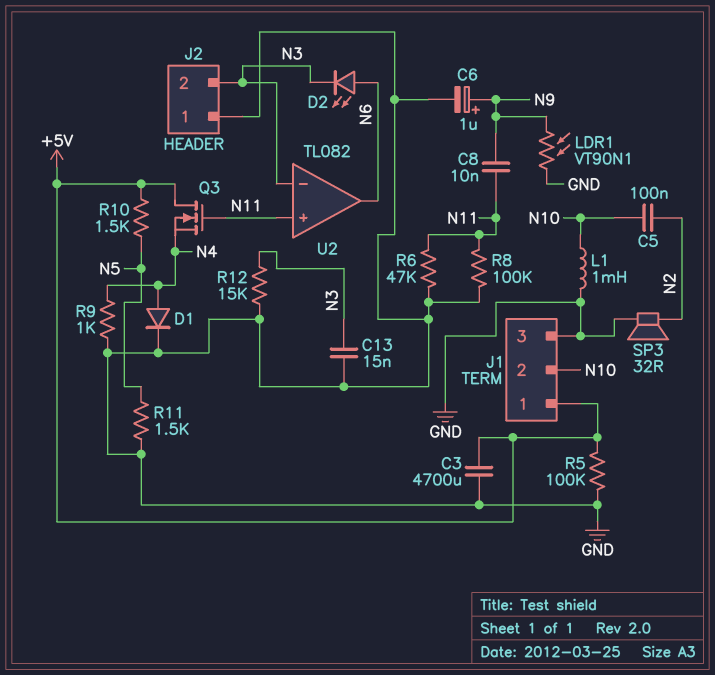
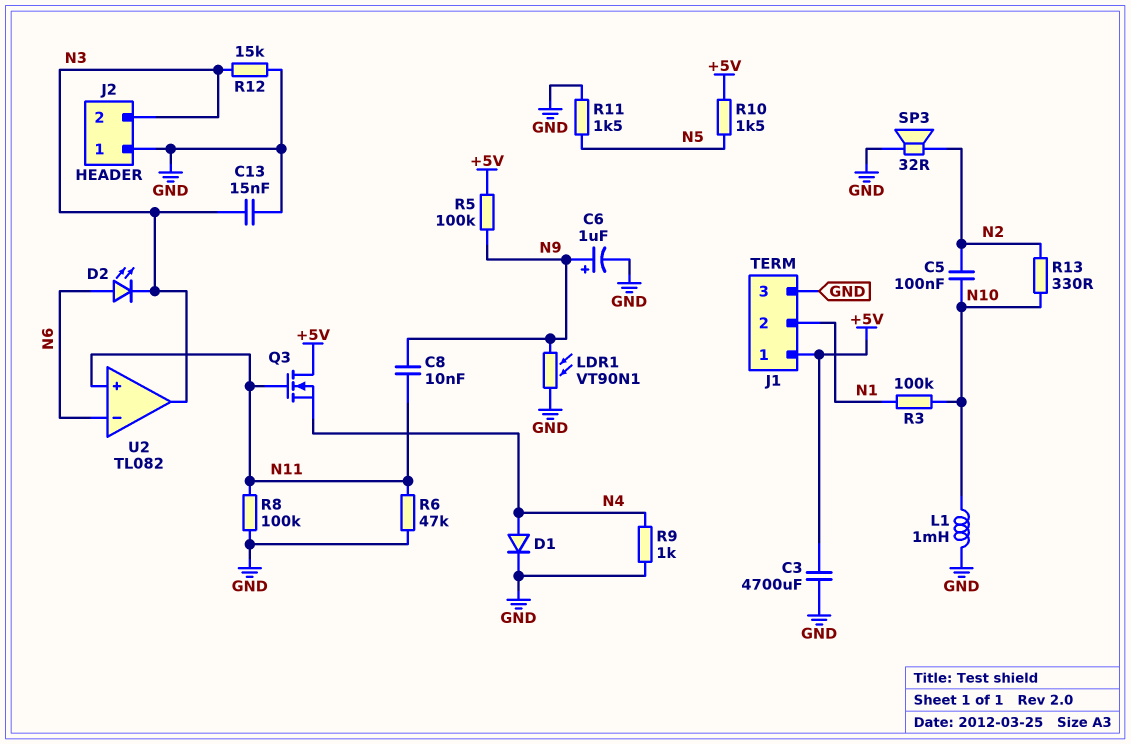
J1 pin 2: N10 -> N1
R3: none -> 100k (N1, N10)
R5: 100k (+5V, GND) -> 100k (+5V, N9)
R13: none -> 330 (N2, N10)
U2 pin in-: N3 -> N6
U2 pin out: N6 -> N3

